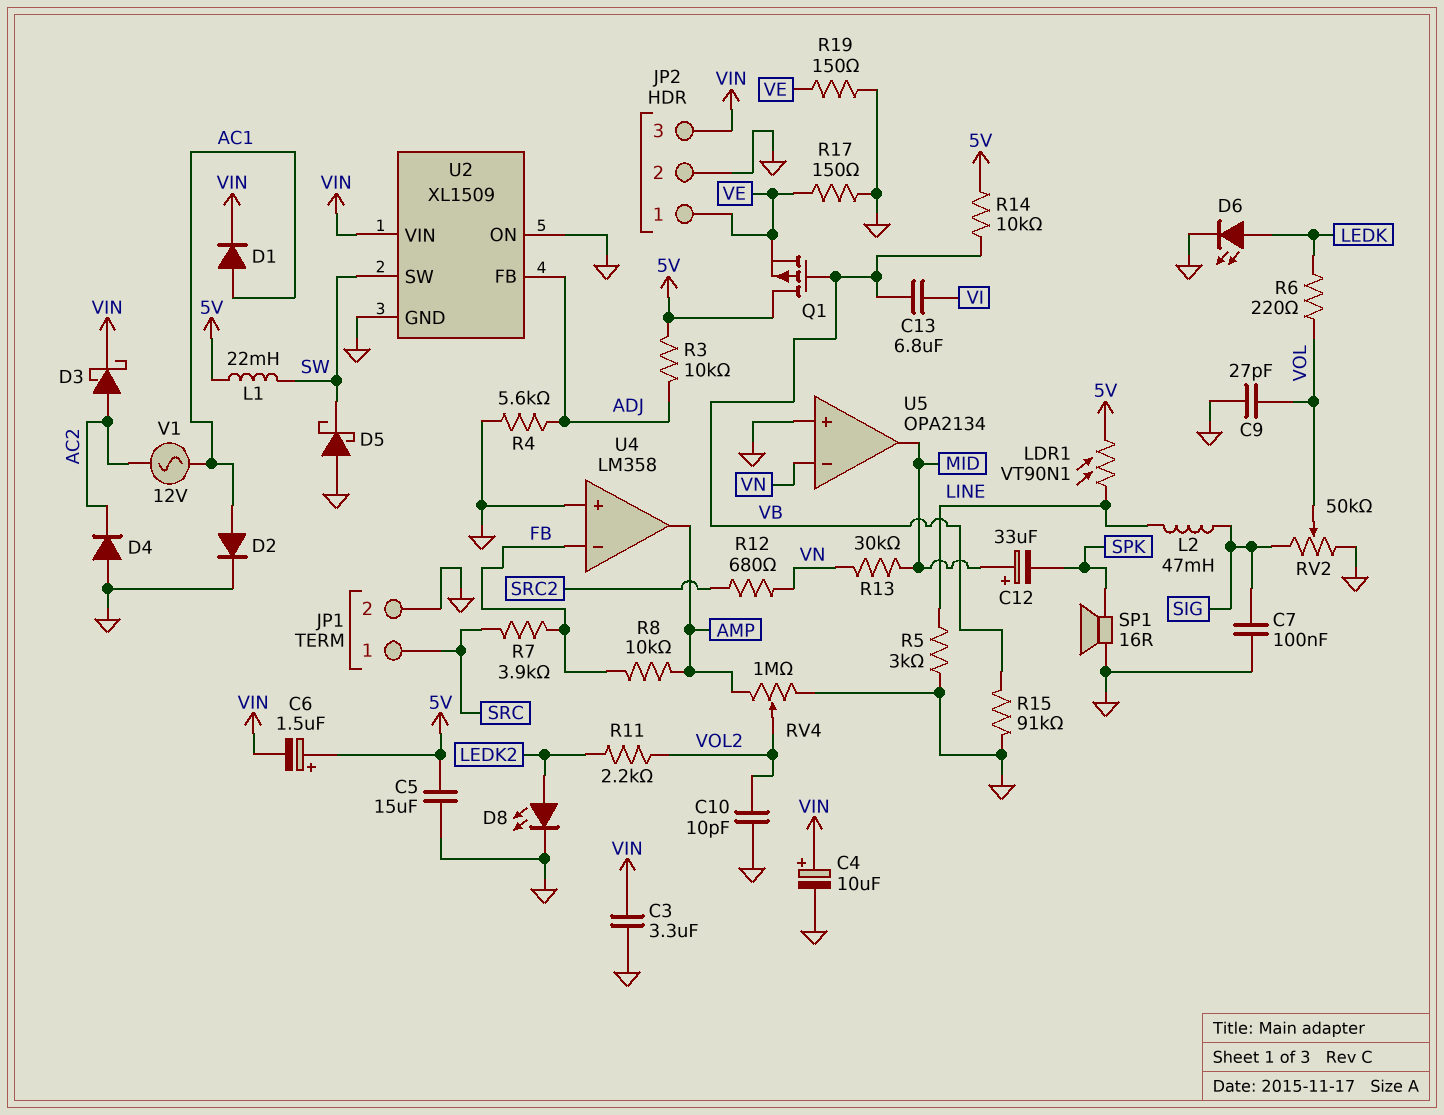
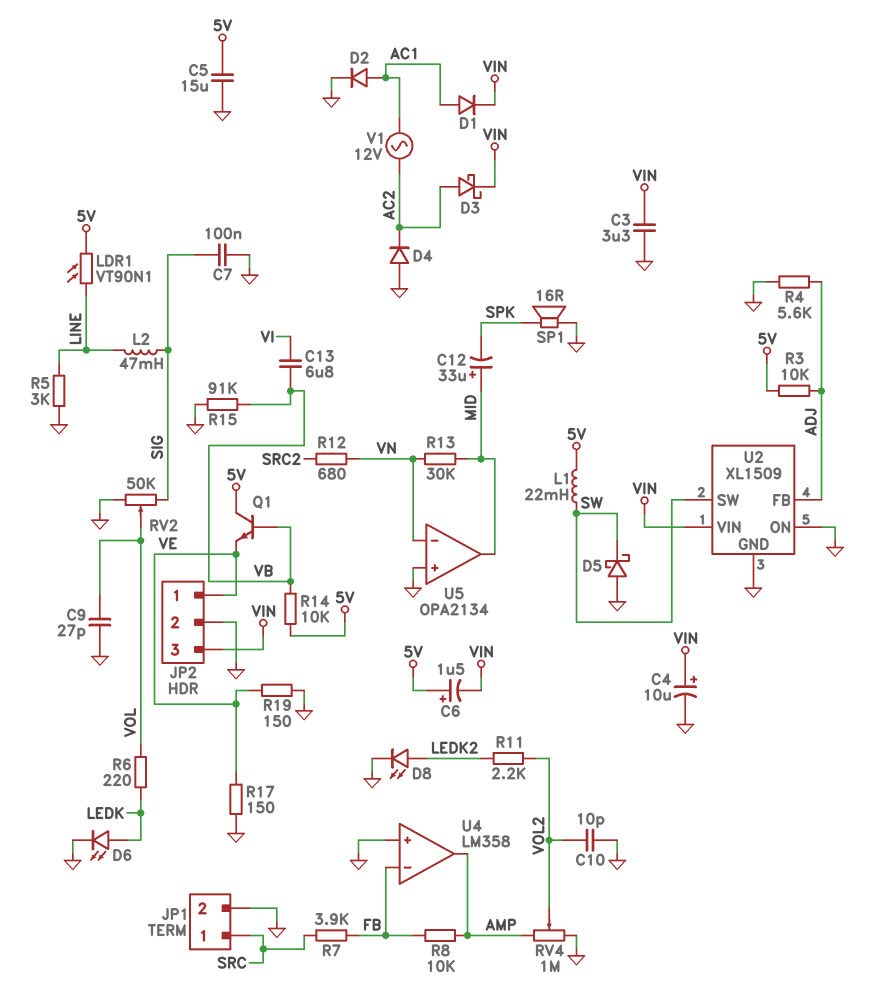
Q1: PMOS (G VB, D 5V, S VE) -> NPN (B VB, C 5V, E VE)

